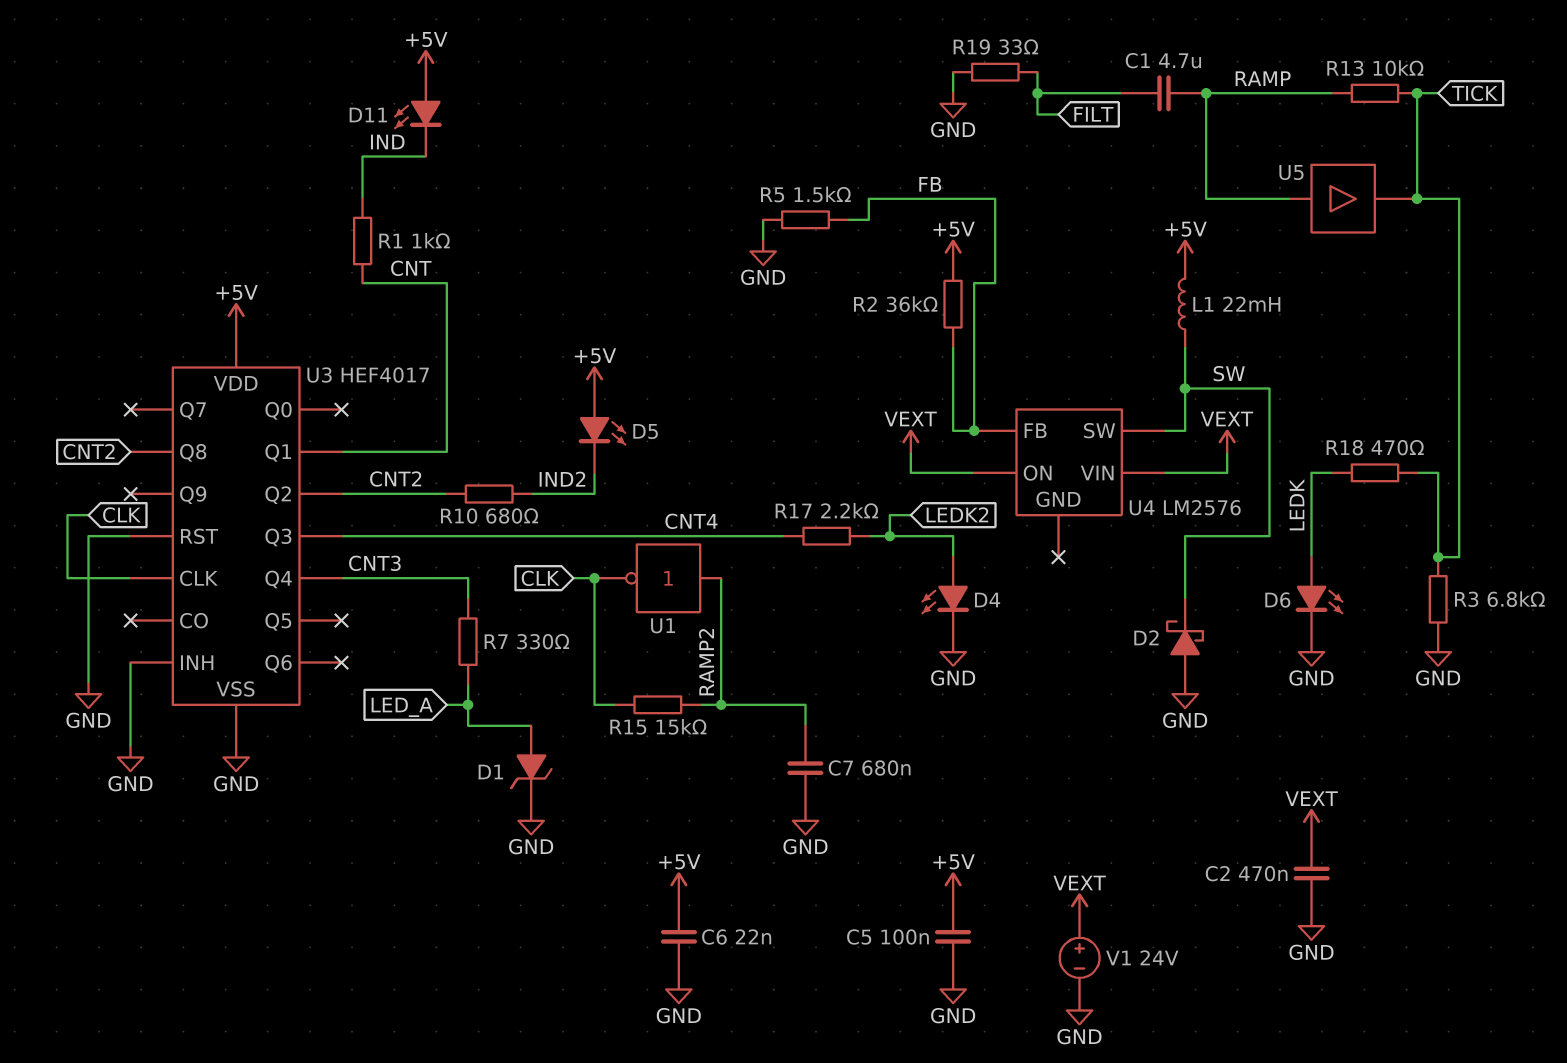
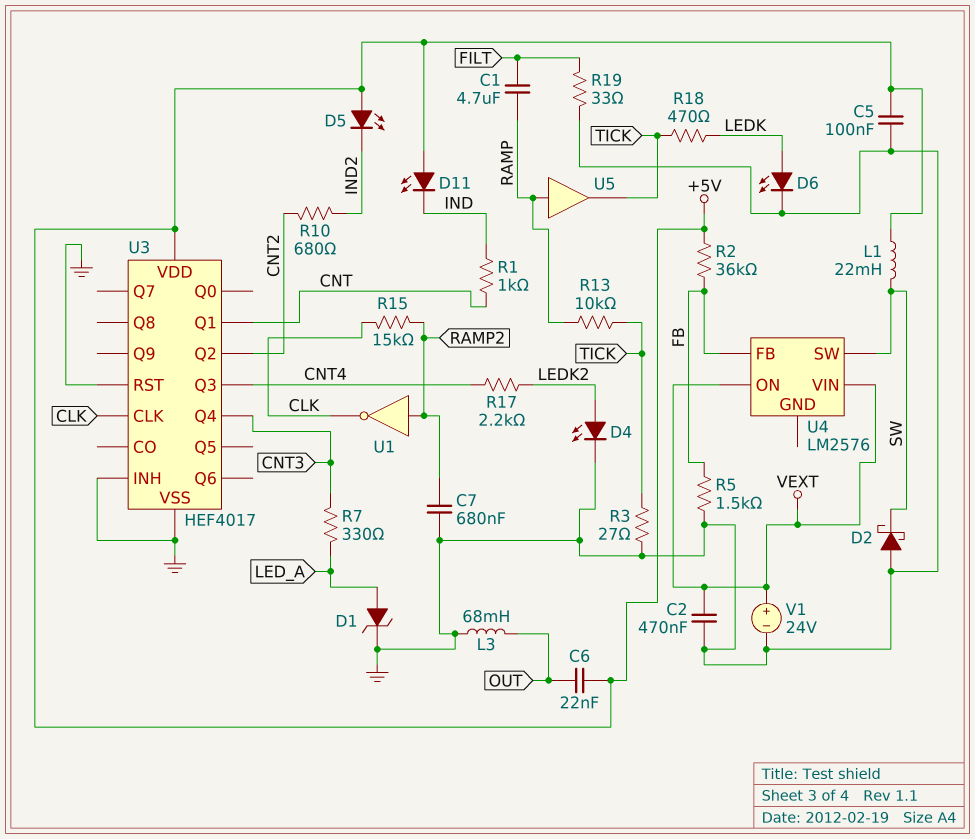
C6: 22nF (+5V, GND) -> 22nF (+5V, OUT)
L3: none -> 68mH (GND, OUT)
R3: 6.8k (GND, TICK) -> 27 (GND, TICK)
U3 pin Q8: CNT2 -> none

